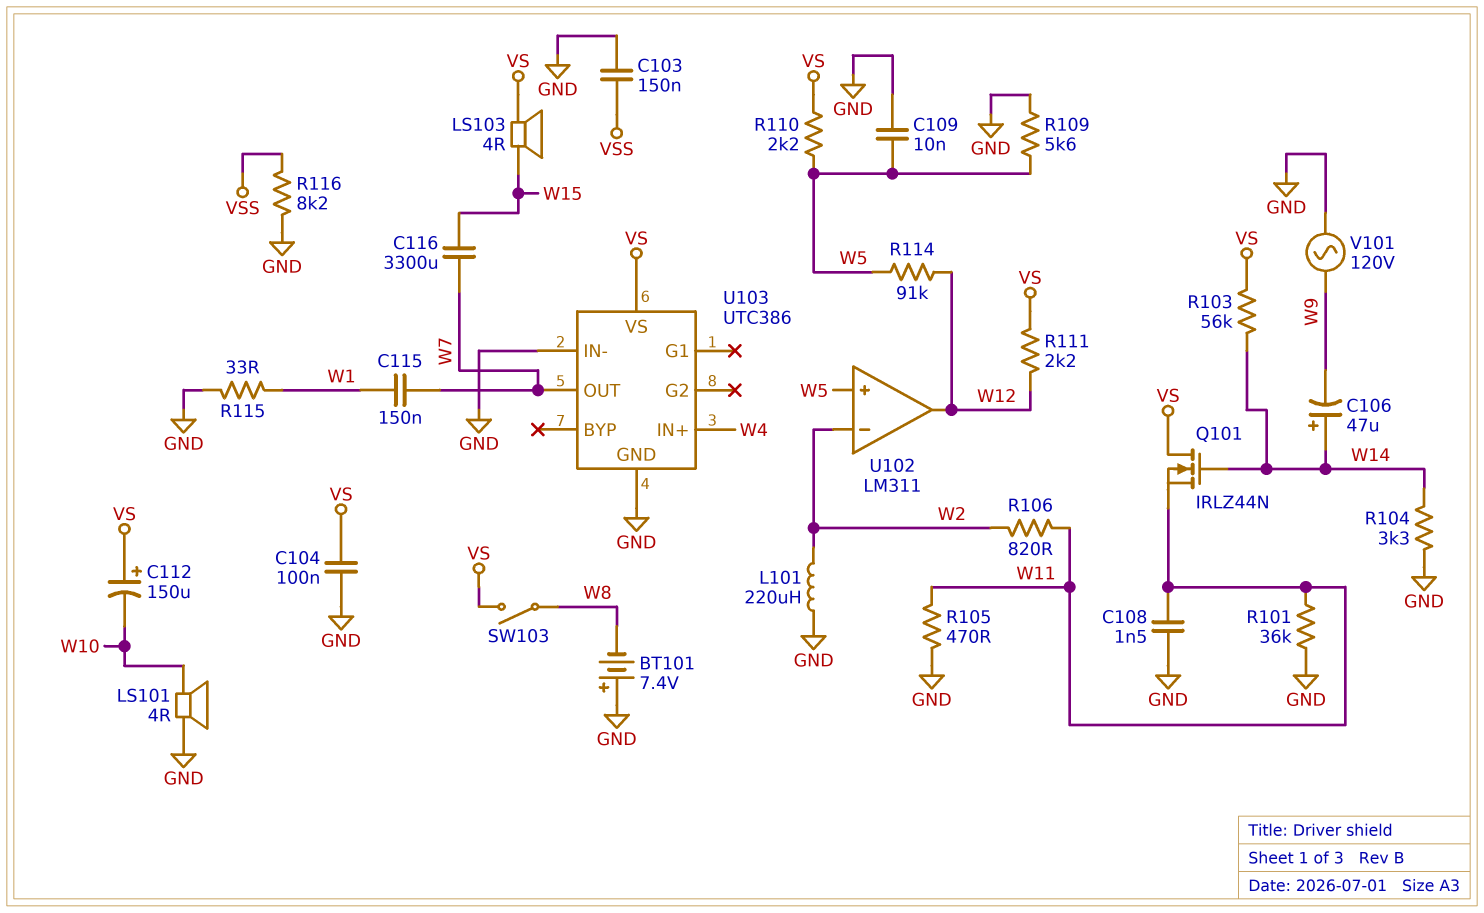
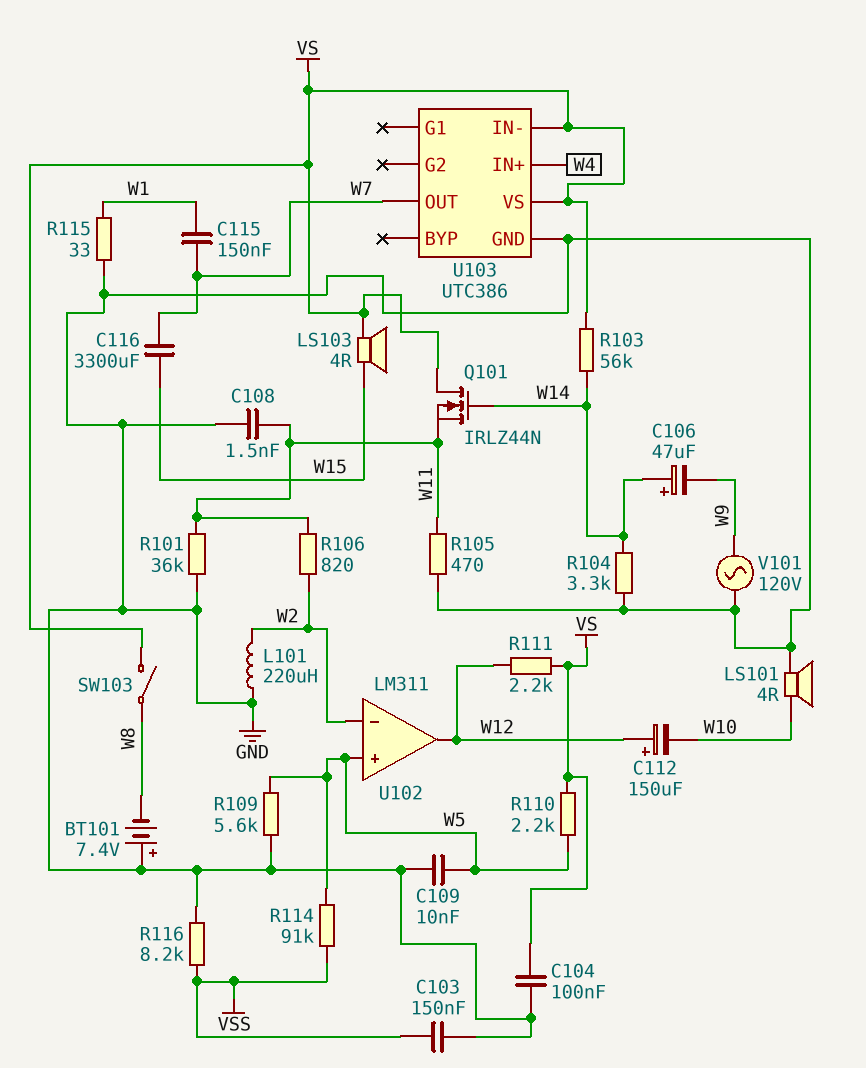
C112: 150uF (plus VS, minus W10) -> 150uF (plus W12, minus W10)
R114: 91k (W5, W12) -> 91k (VSS, W5)
U103 pin IN-: GND -> VS

